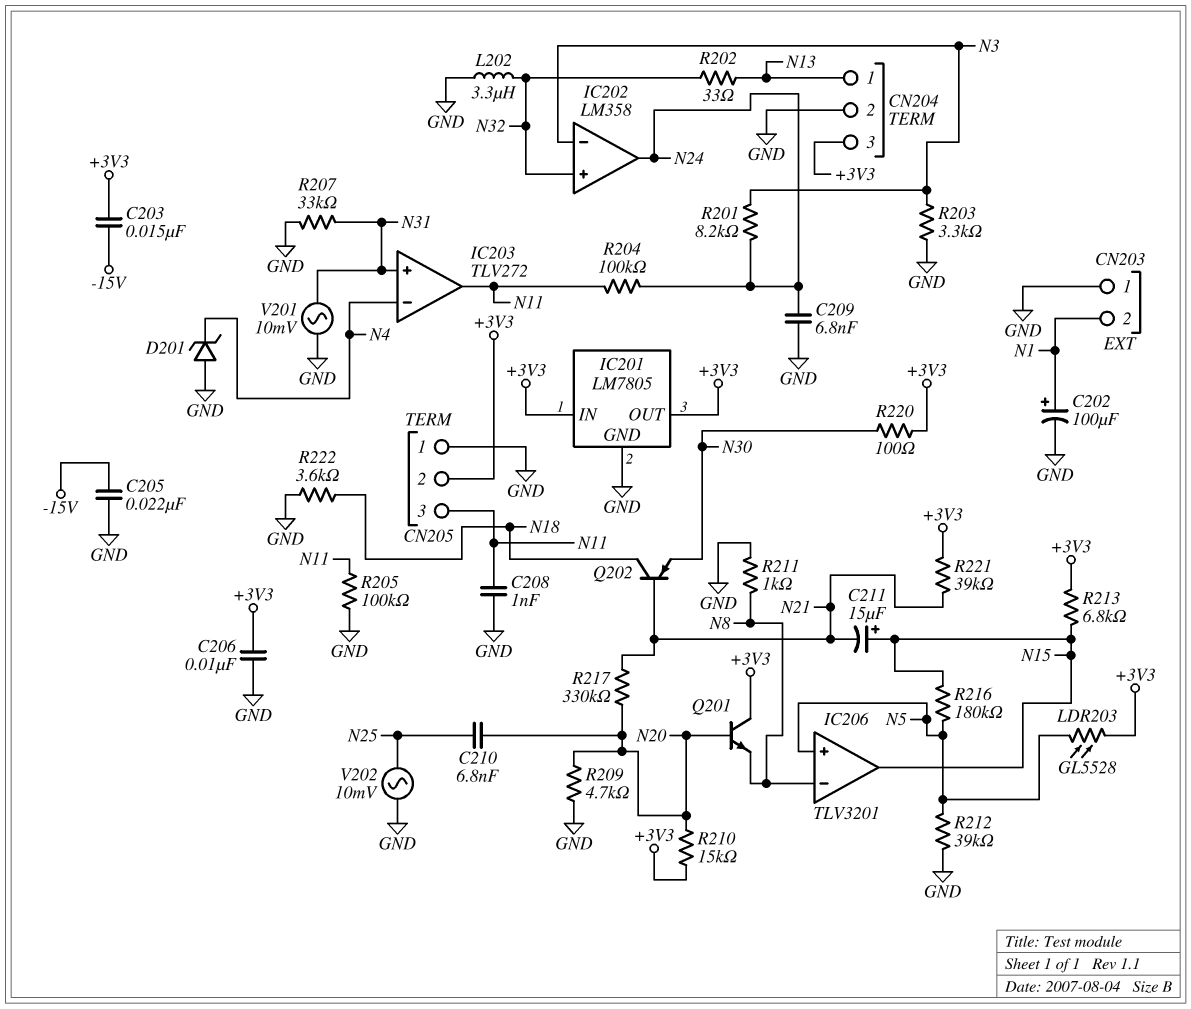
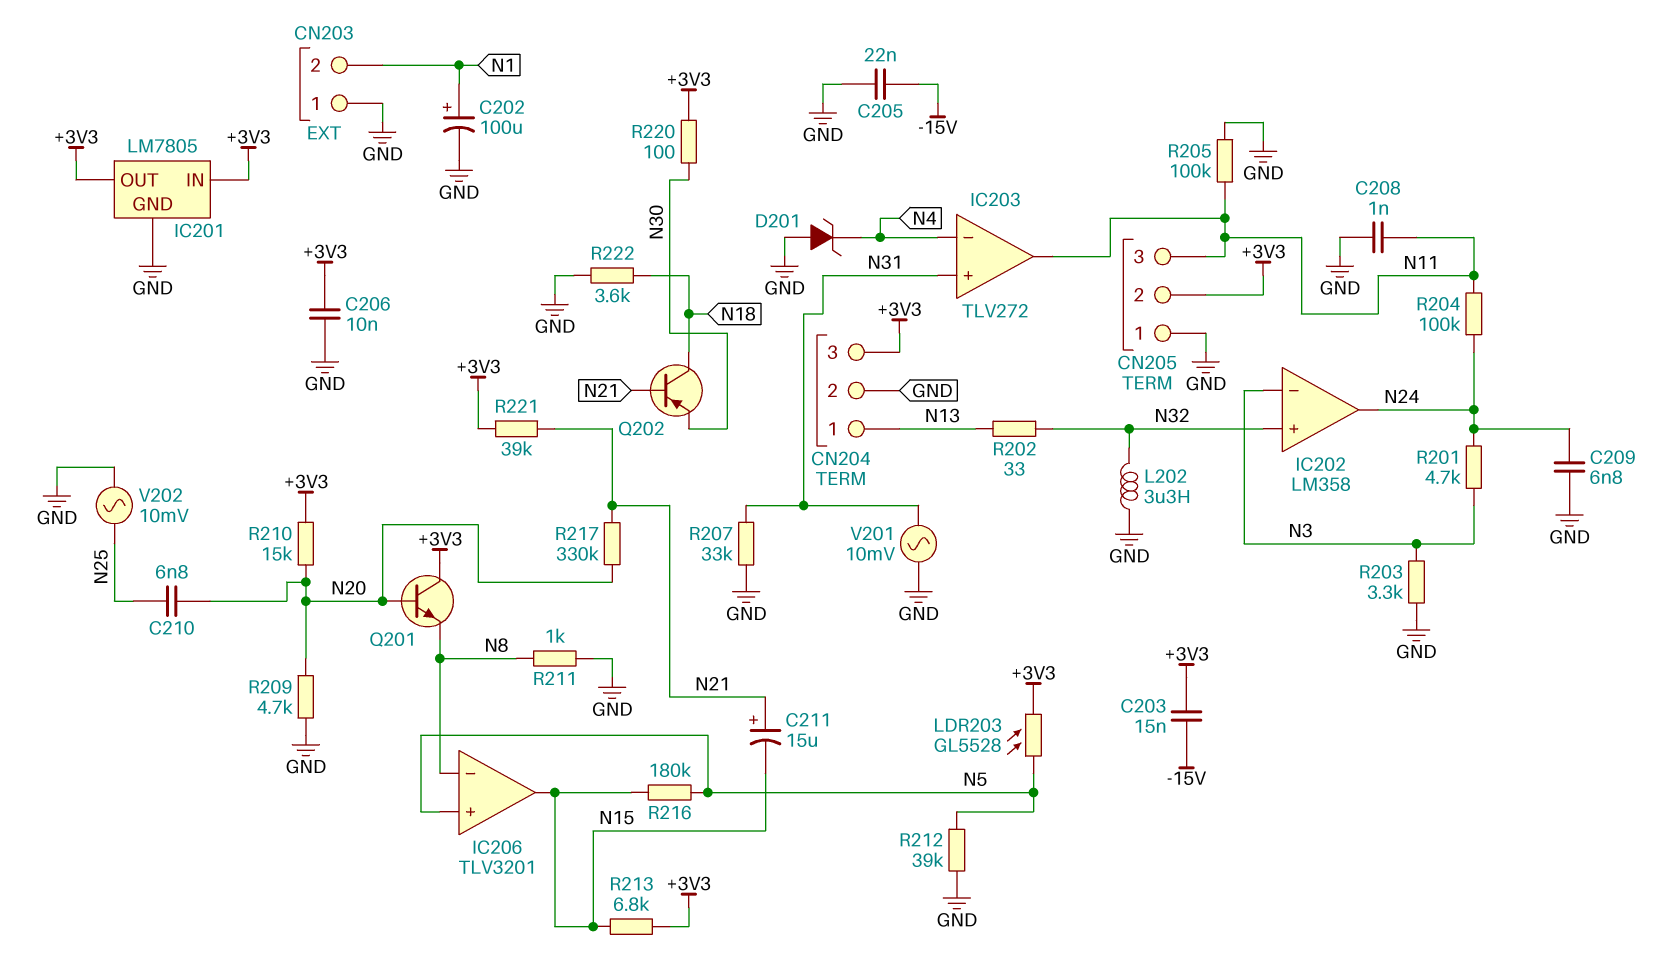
C211: 15uF (plus N15, minus N21) -> 15uF (plus N21, minus N15)
R201: 8.2k (N3, N24) -> 4.7k (N3, N24)

